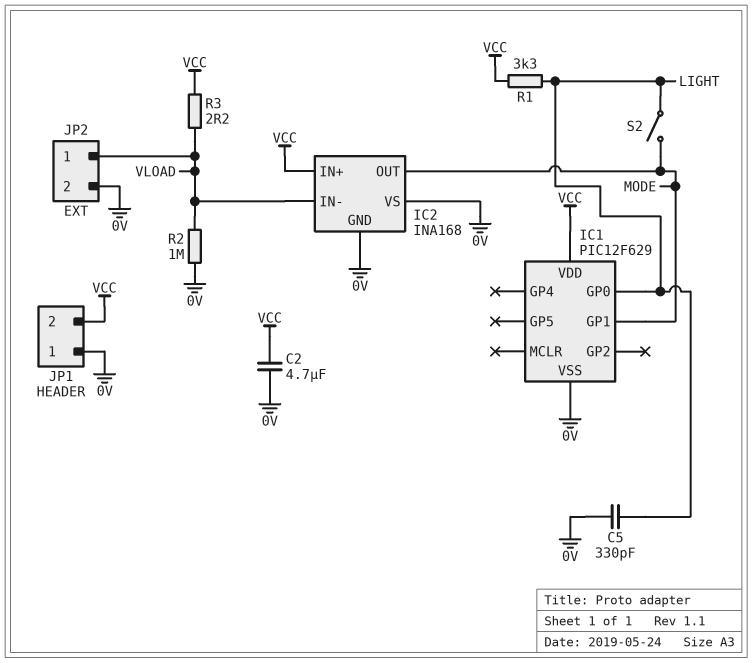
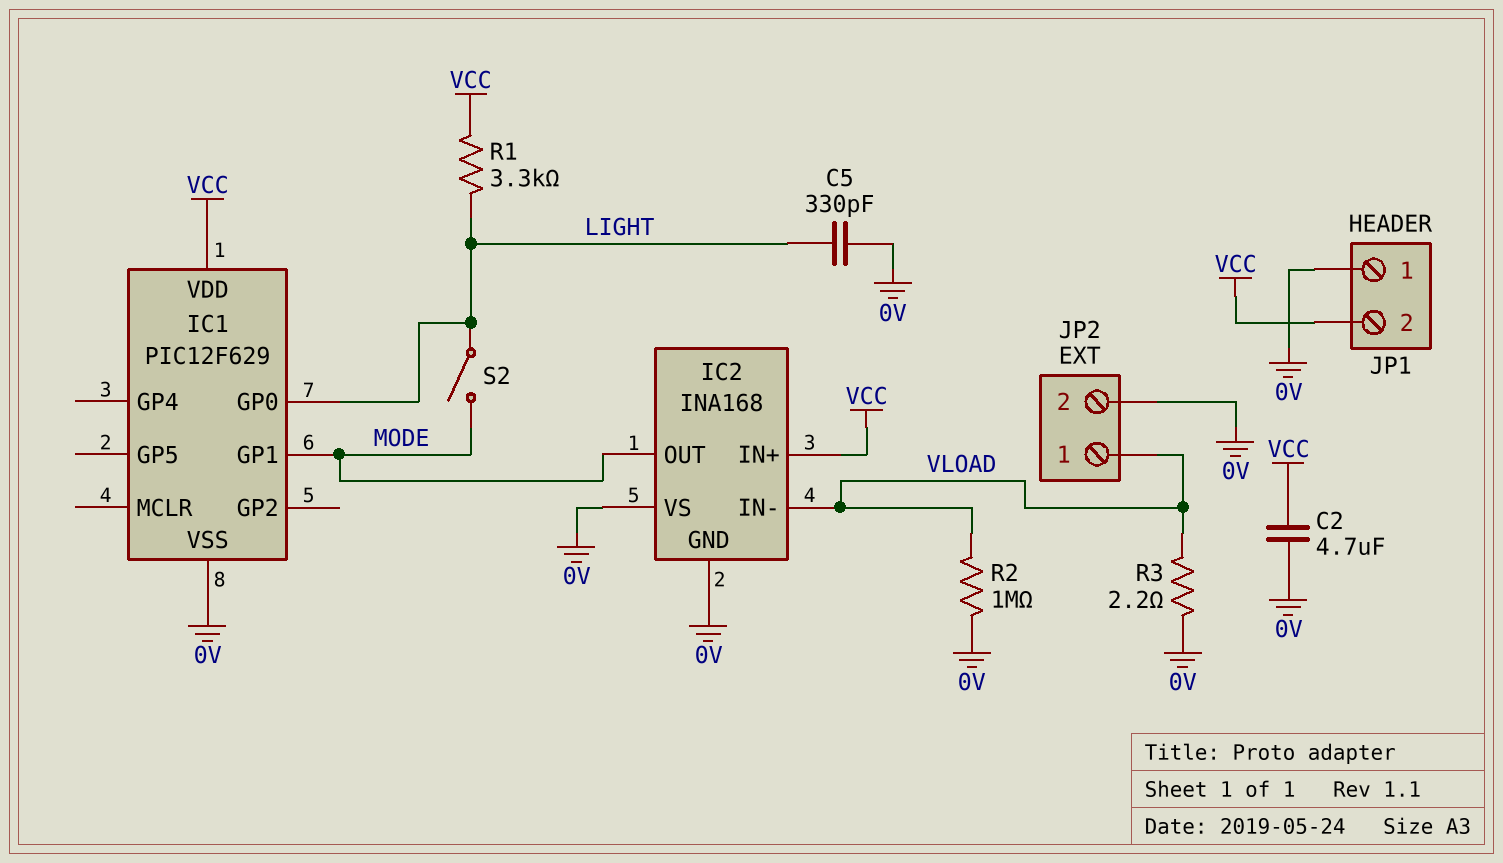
R3: 2.2 (VCC, VLOAD) -> 2.2 (0V, VLOAD)

